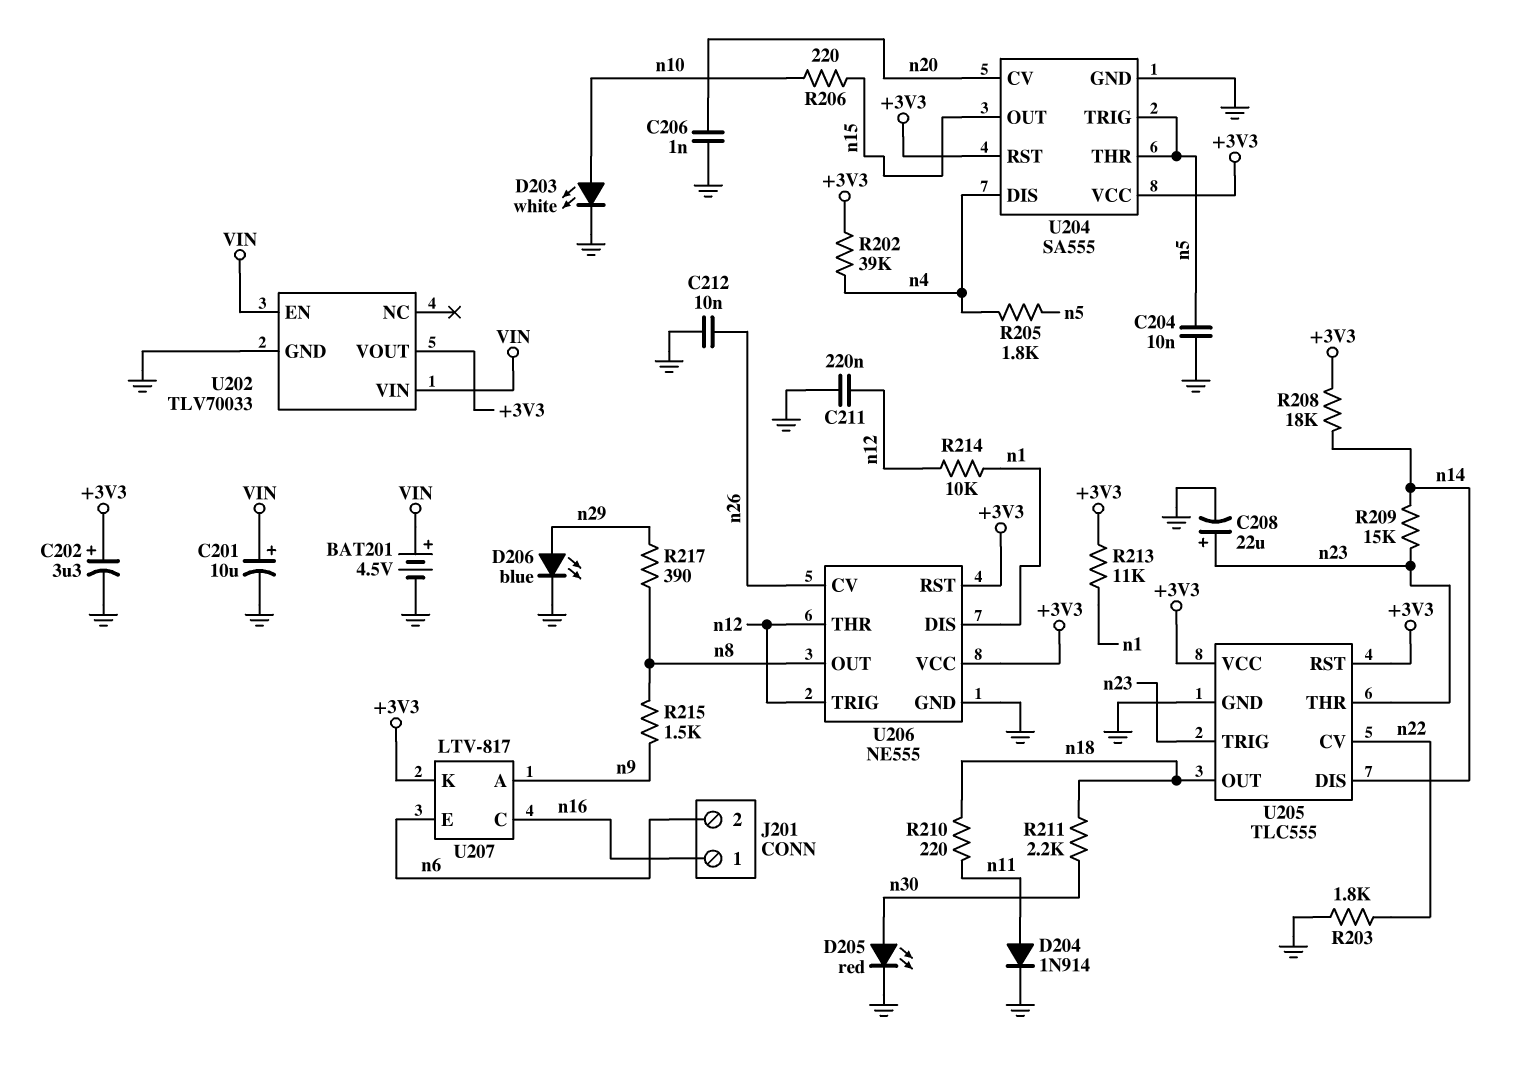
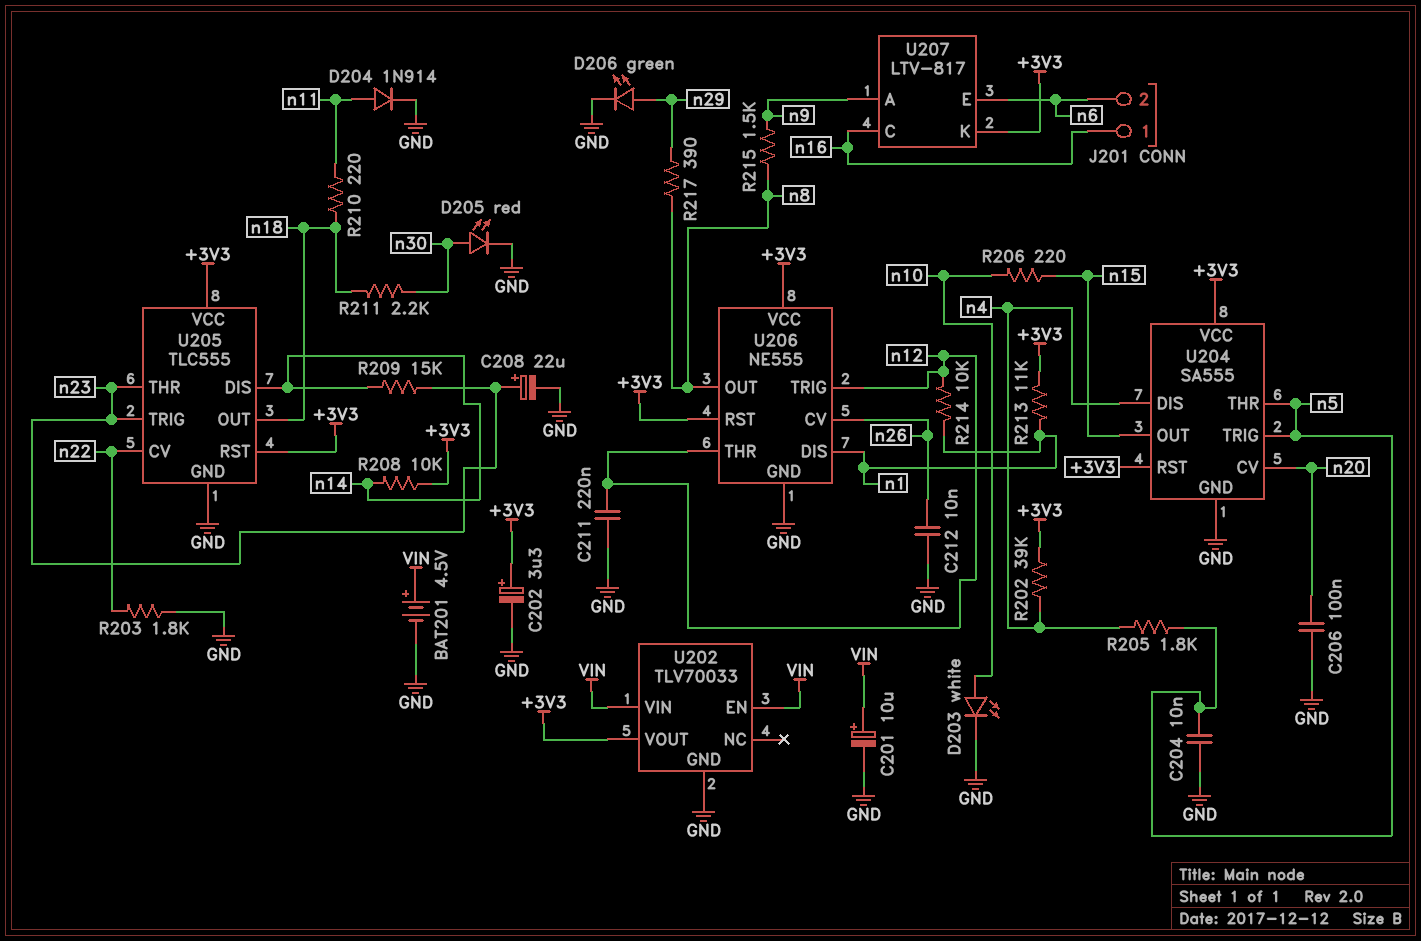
C206: 1nF (GND, n20) -> 100nF (GND, n20)
D206: LED blue (A n29, K GND) -> LED green (A n29, K GND)
R208: 18k (+3V3, n14) -> 10k (+3V3, n14)

